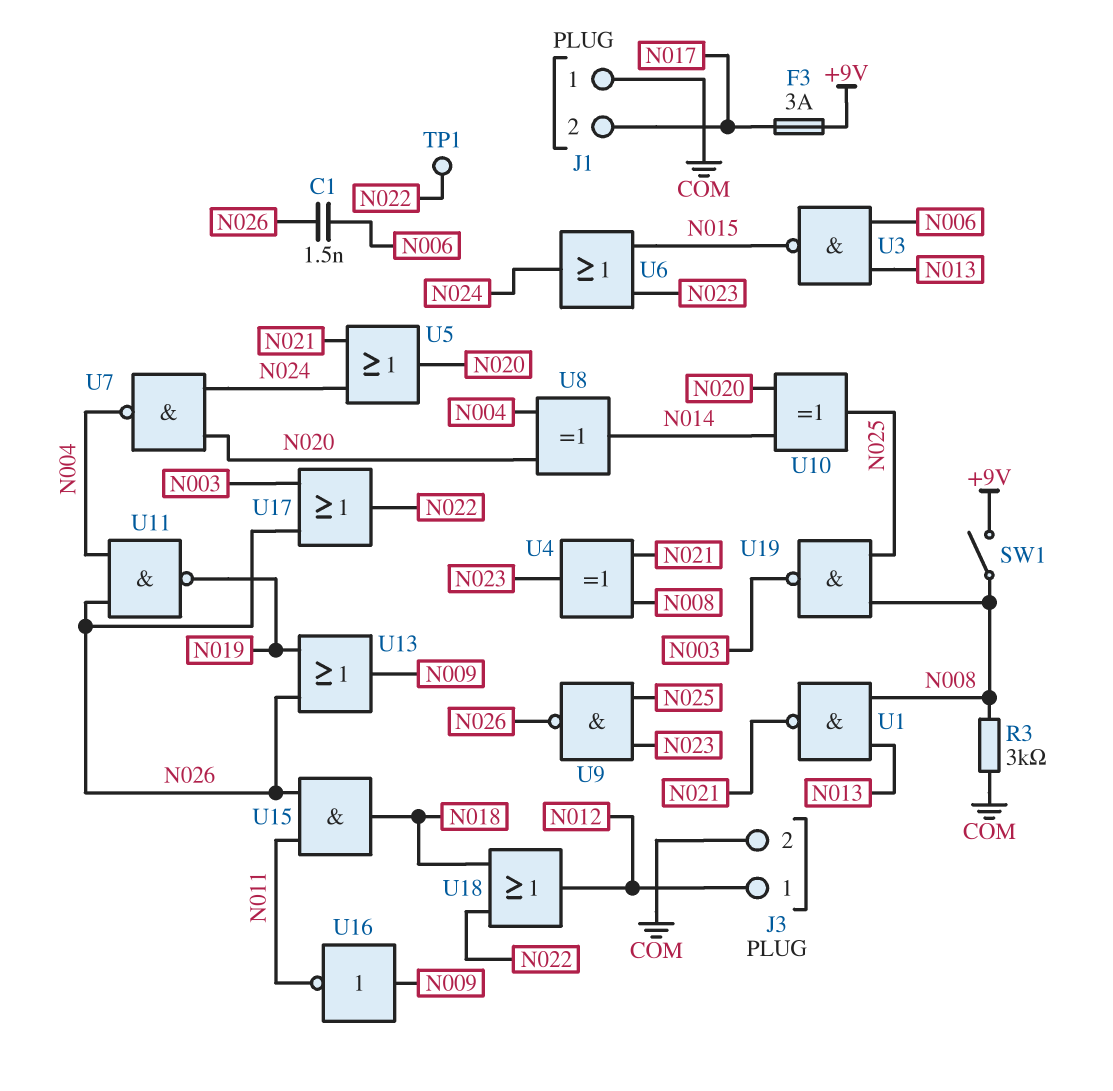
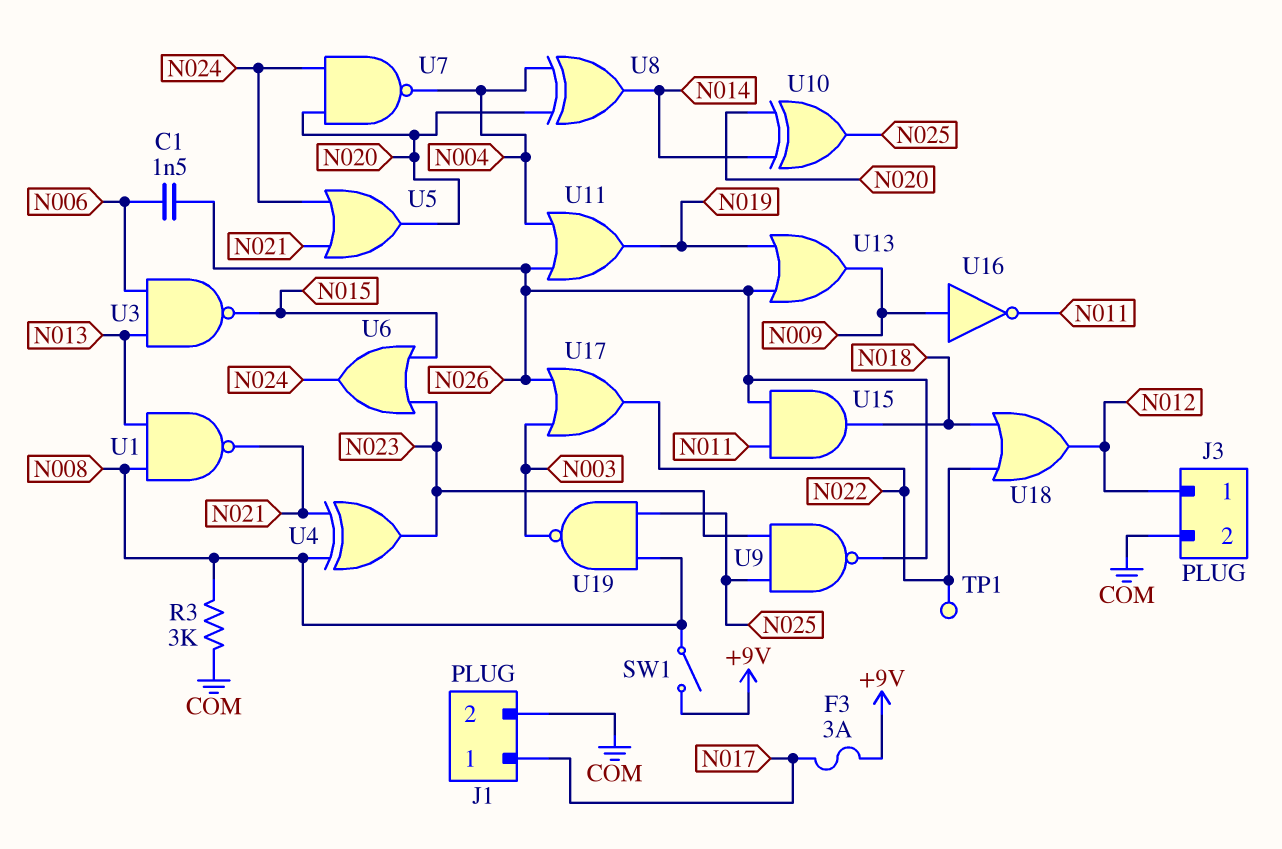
J1 pin 1: COM -> N017
J1 pin 2: N017 -> COM
U11: NAND (in N004, in N026, out N019) -> OR (in N004, in N026, out N019)

